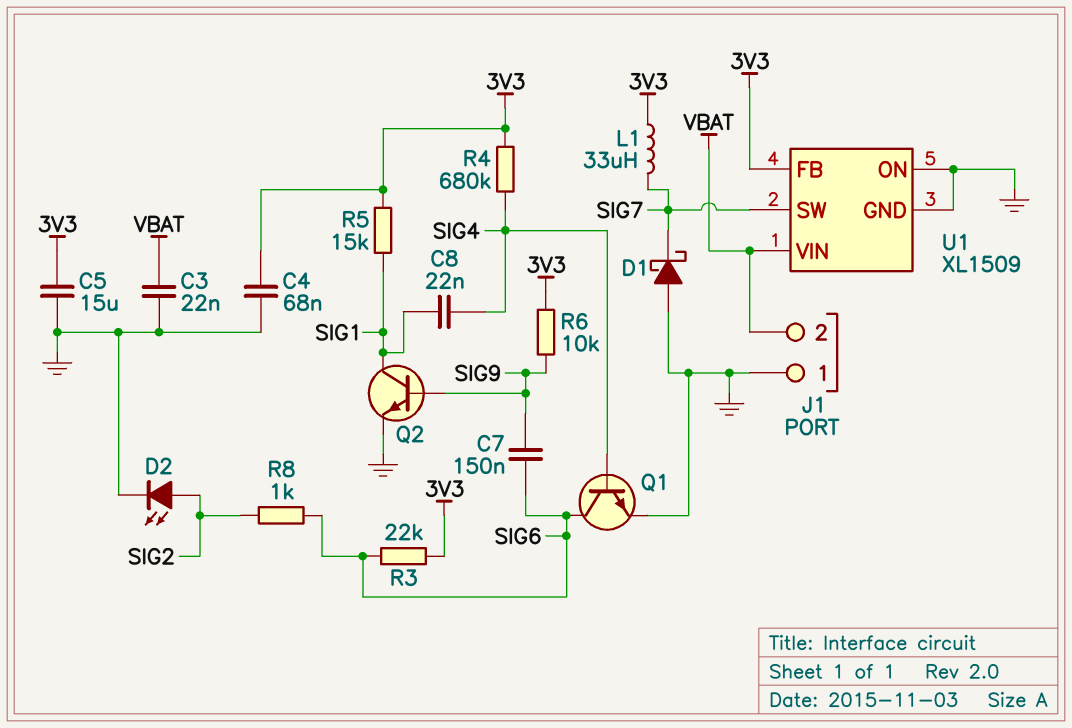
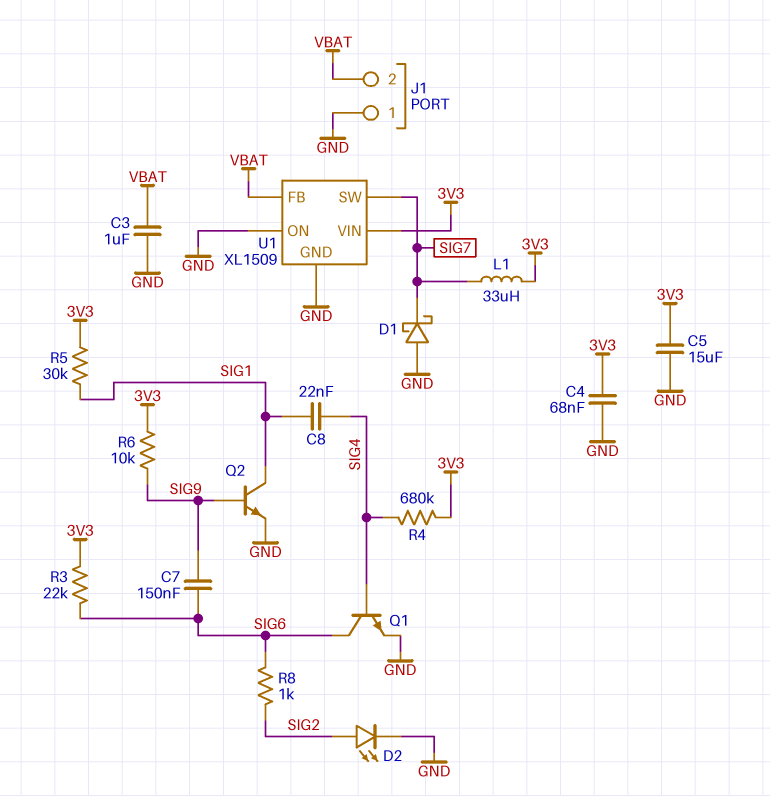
C3: 22nF (GND, VBAT) -> 1uF (GND, VBAT)
R5: 15k (3V3, SIG1) -> 30k (3V3, SIG1)
U1 pin FB: 3V3 -> VBAT
U1 pin VIN: VBAT -> 3V3

